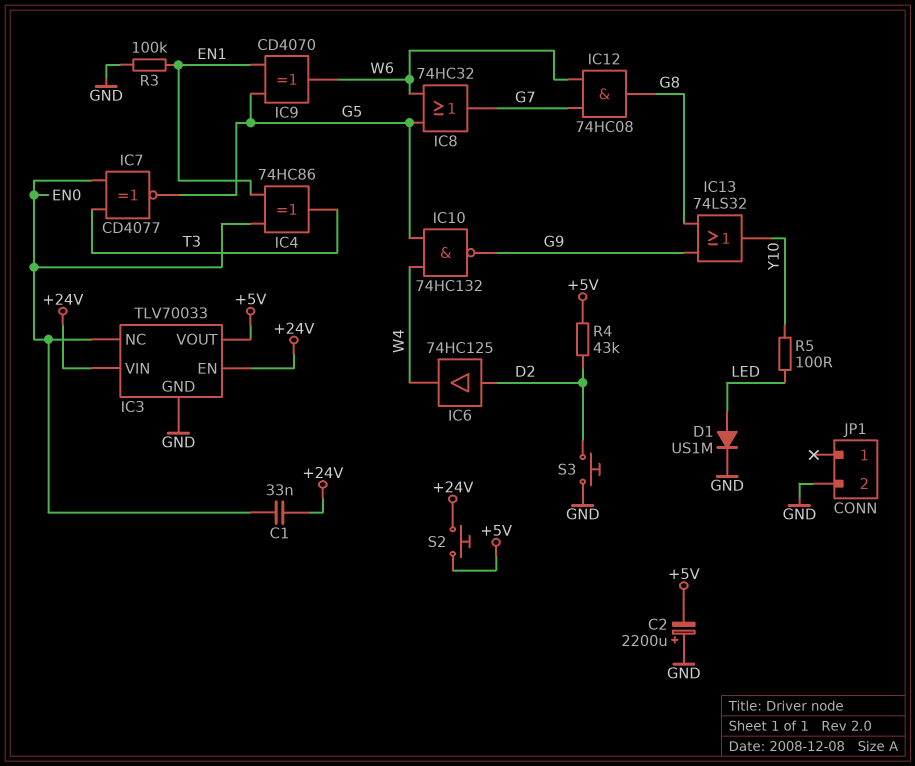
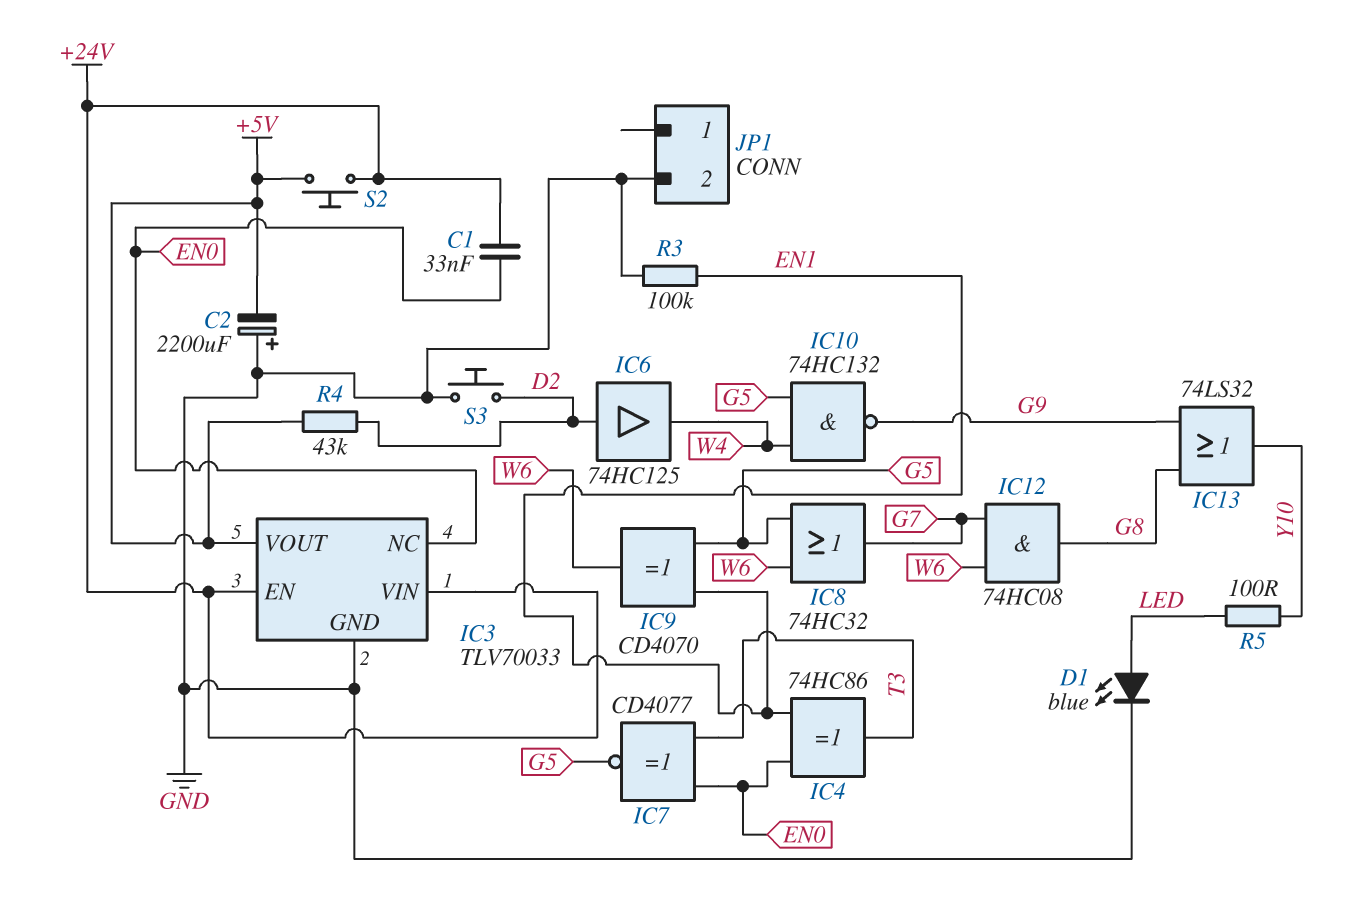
D1: diode US1M (A LED, K GND) -> LED blue (A LED, K GND)

